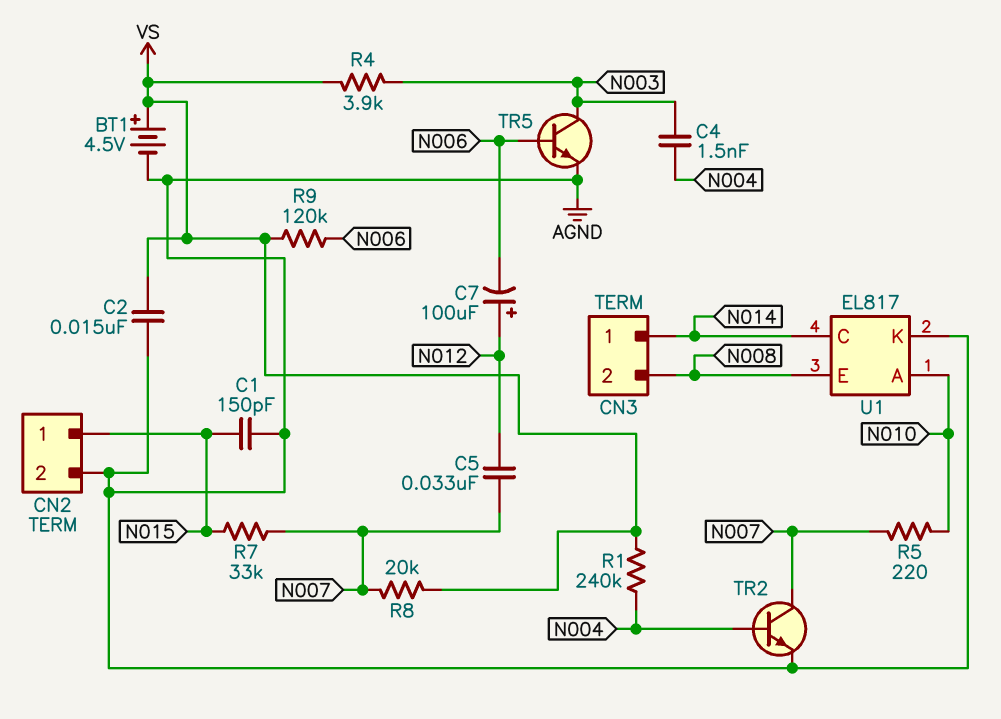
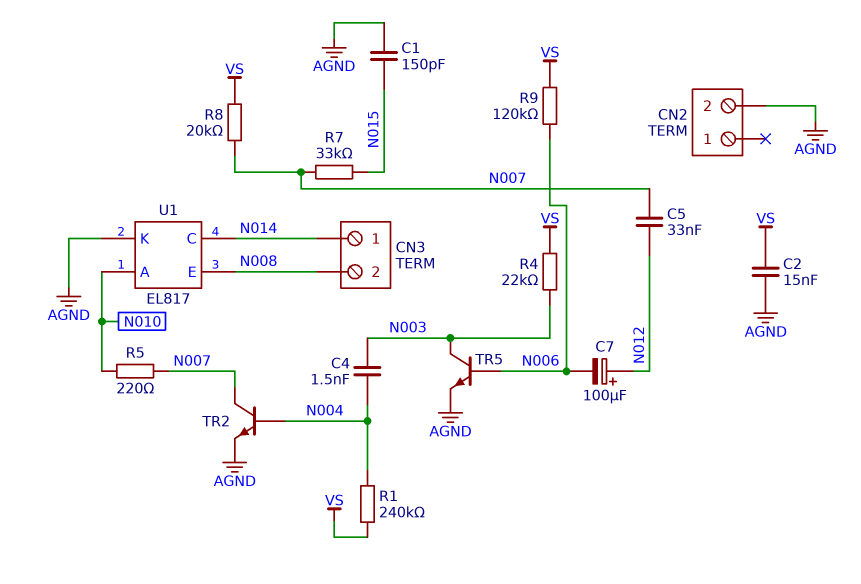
BT1: 4.5V (plus VS, minus AGND) -> none
CN2 pin 1: N015 -> none
R4: 3.9k (N003, VS) -> 22k (N003, VS)

